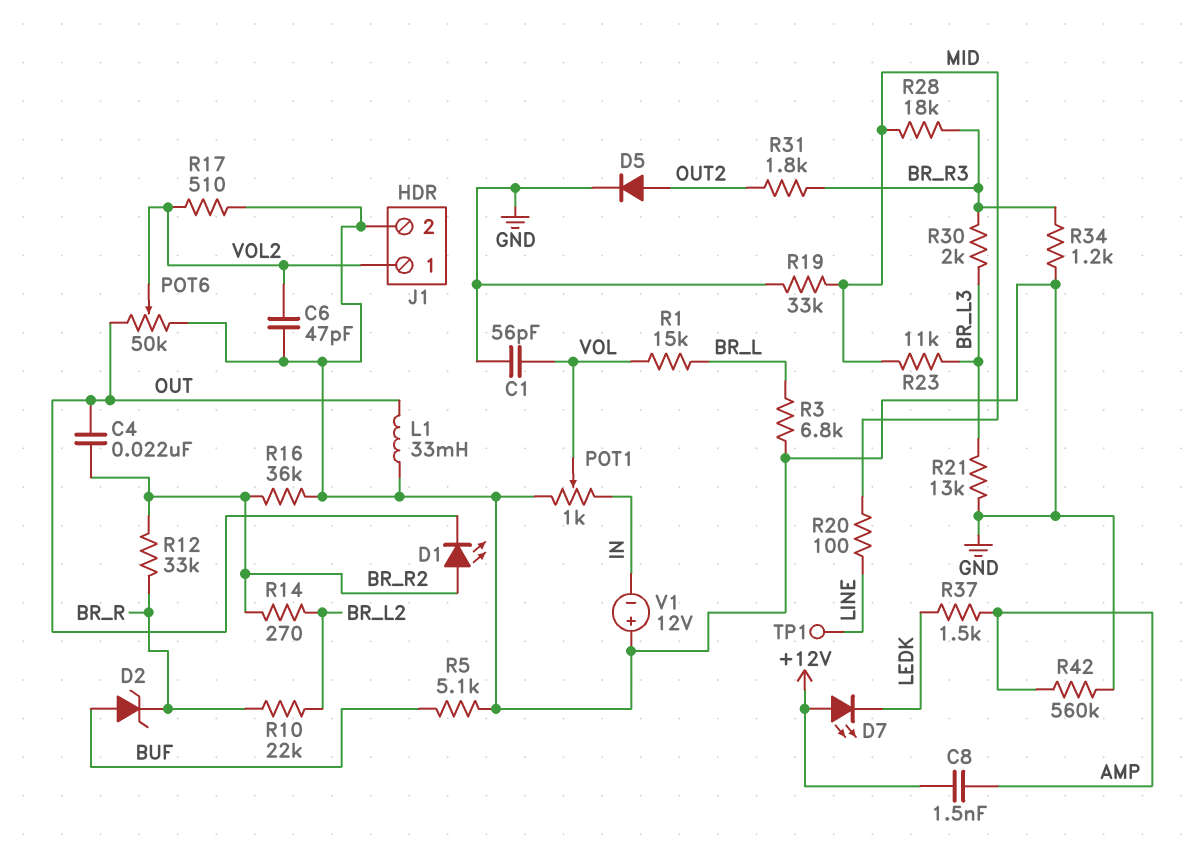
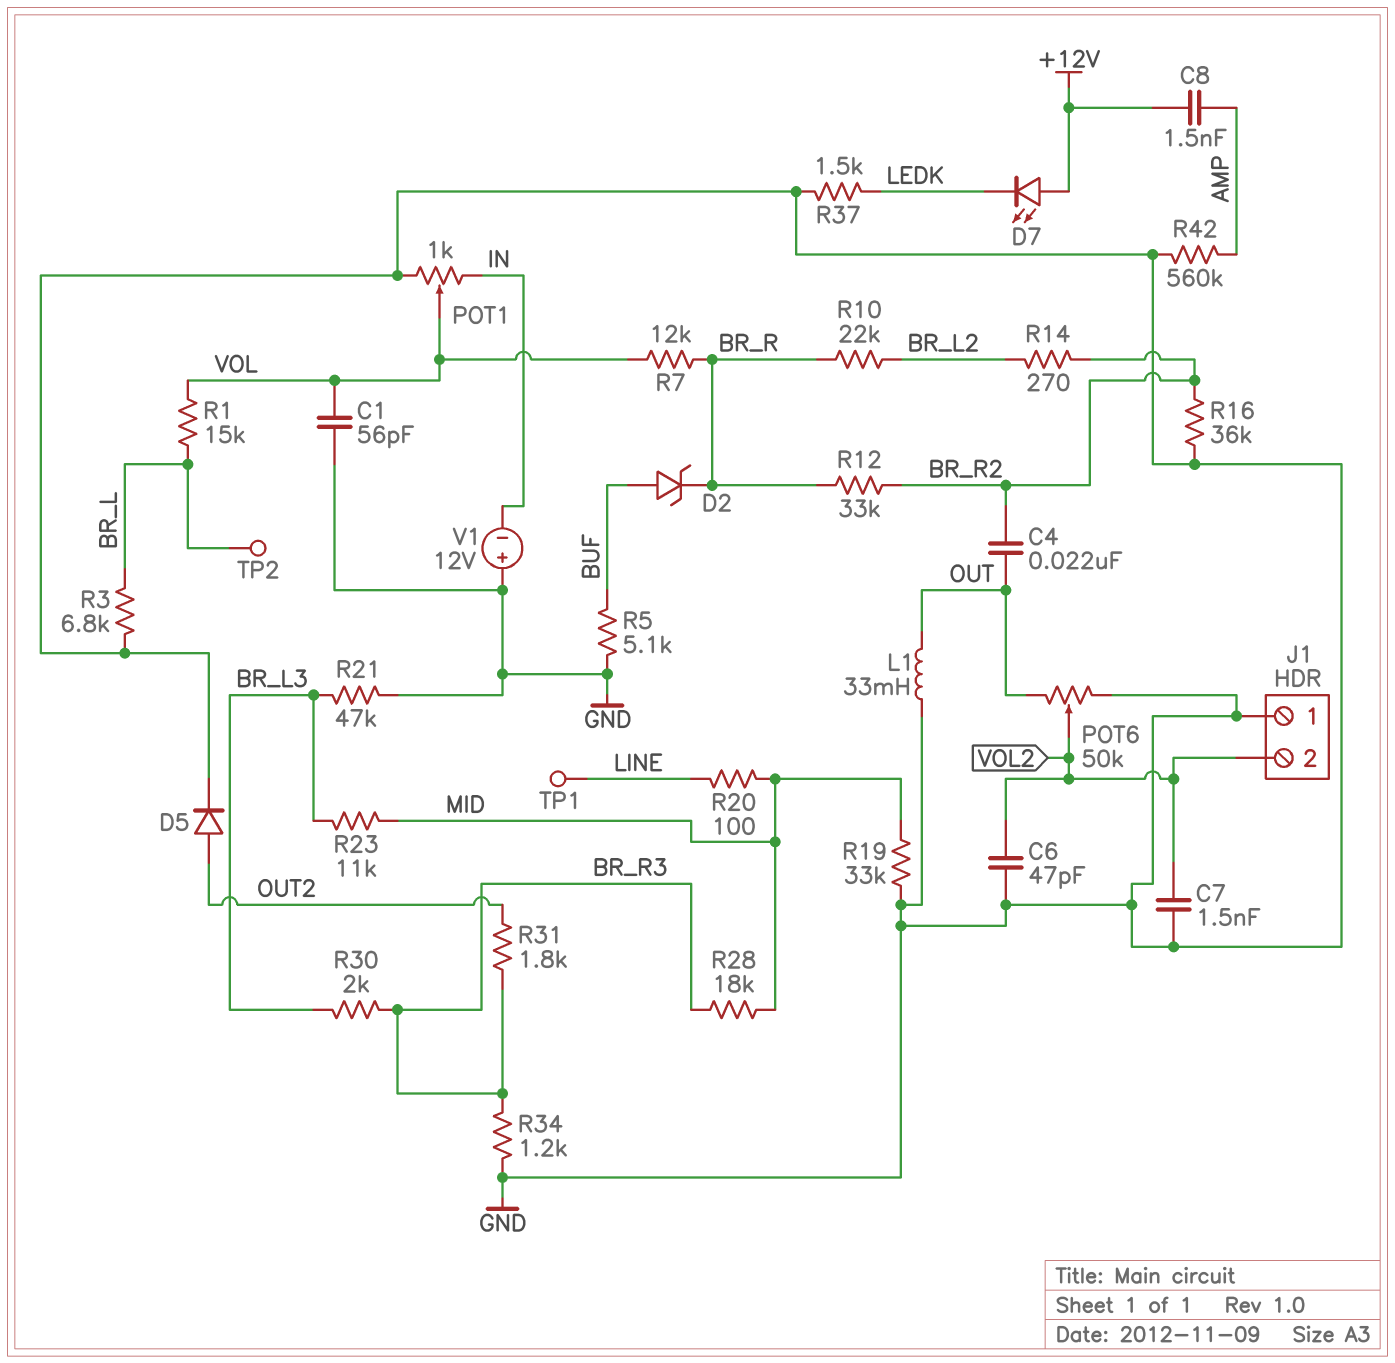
C7: none -> 1.5nF (GND, VOL2)
D1: LED (A BR_R2, K OUT) -> none
J1 pin 1: VOL2 -> GND
J1 pin 2: GND -> VOL2
R7: none -> 12k (BR_R, VOL)
R17: 510 (GND, VOL2) -> none
R21: 13k (BR_L3, GND) -> 47k (BR_L3, GND)
R37: 1.5k (AMP, LEDK) -> 1.5k (GND, LEDK)
TP2: none -> test point (BR_L)

